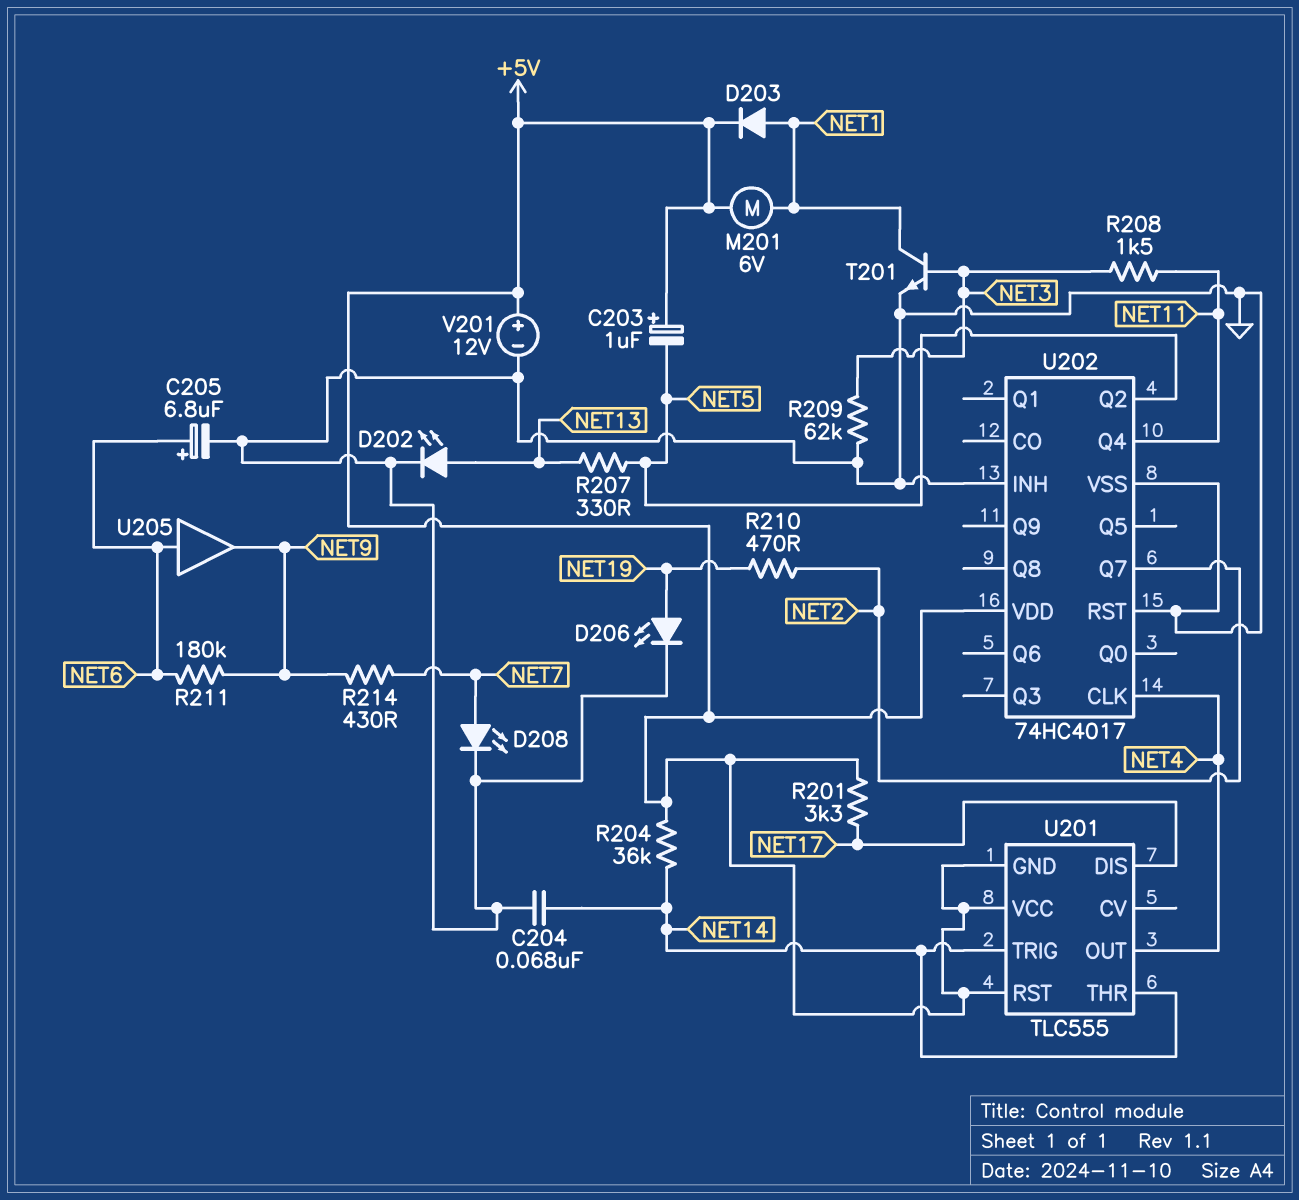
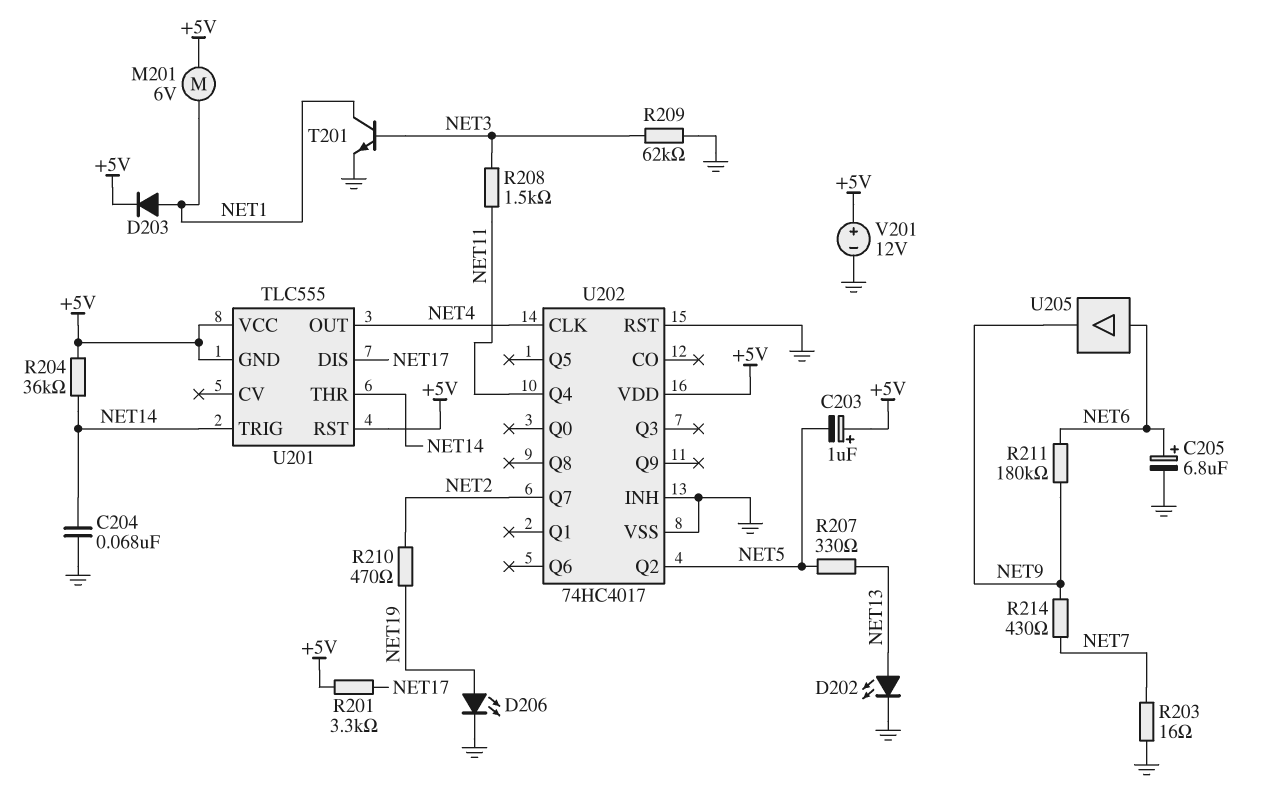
D208: LED (A NET7, K GND) -> none
R203: none -> 16 (GND, NET7)

